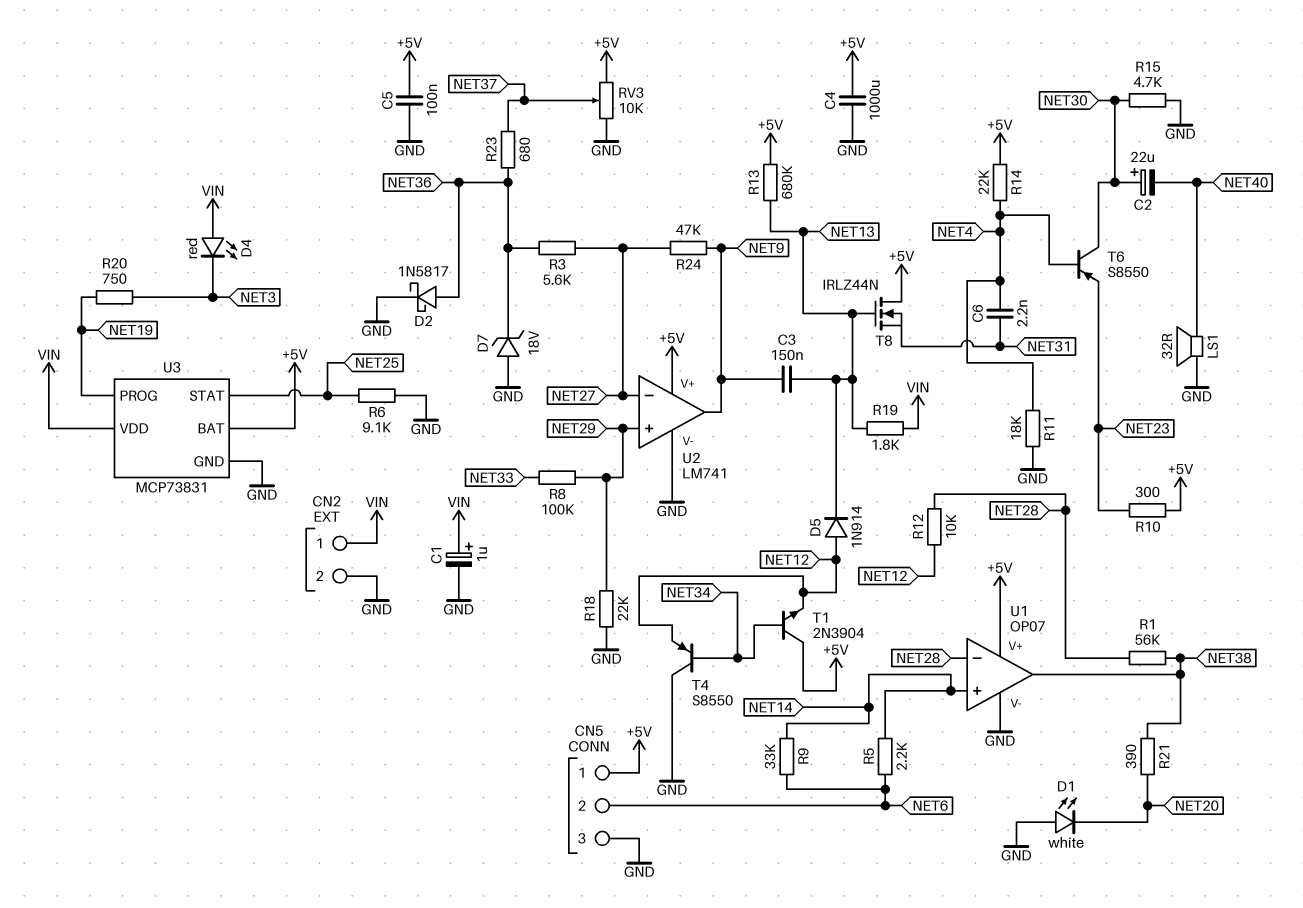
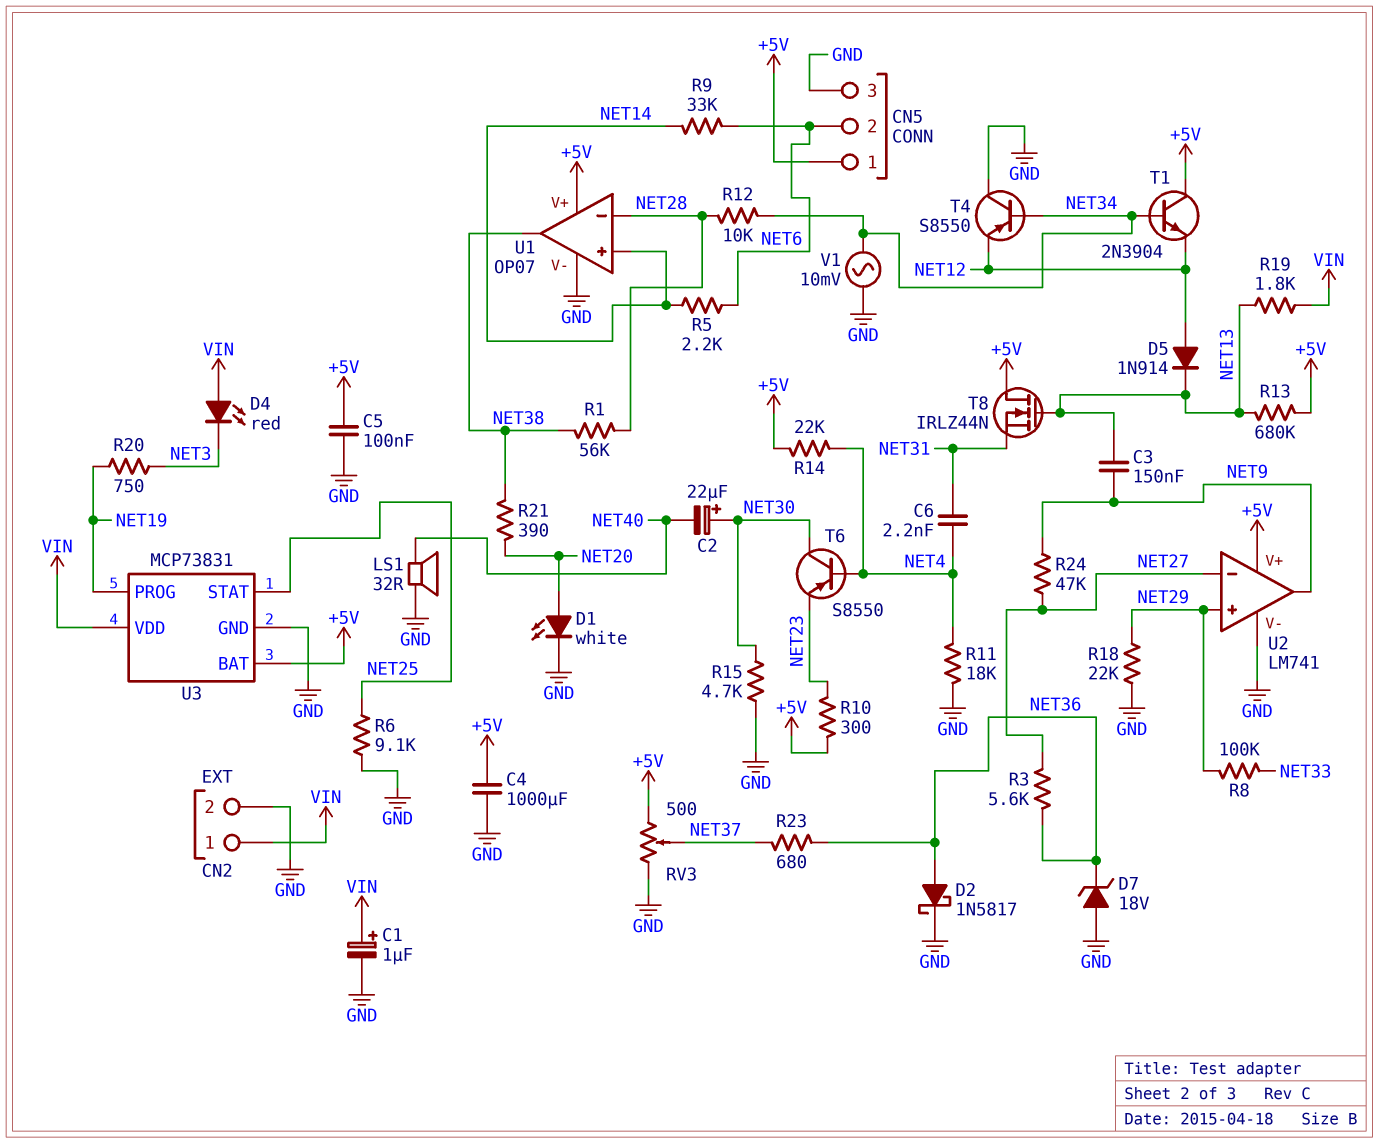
D1: LED white (A GND, K NET20) -> LED white (A NET20, K GND)
R12: 10k (NET12, NET28) -> 10k (NET28, NET34)
RV3: 10k (+5V, GND, wiper NET37) -> 500 (+5V, GND, wiper NET37)
V1: none -> AC 10mV (GND, NET34)

